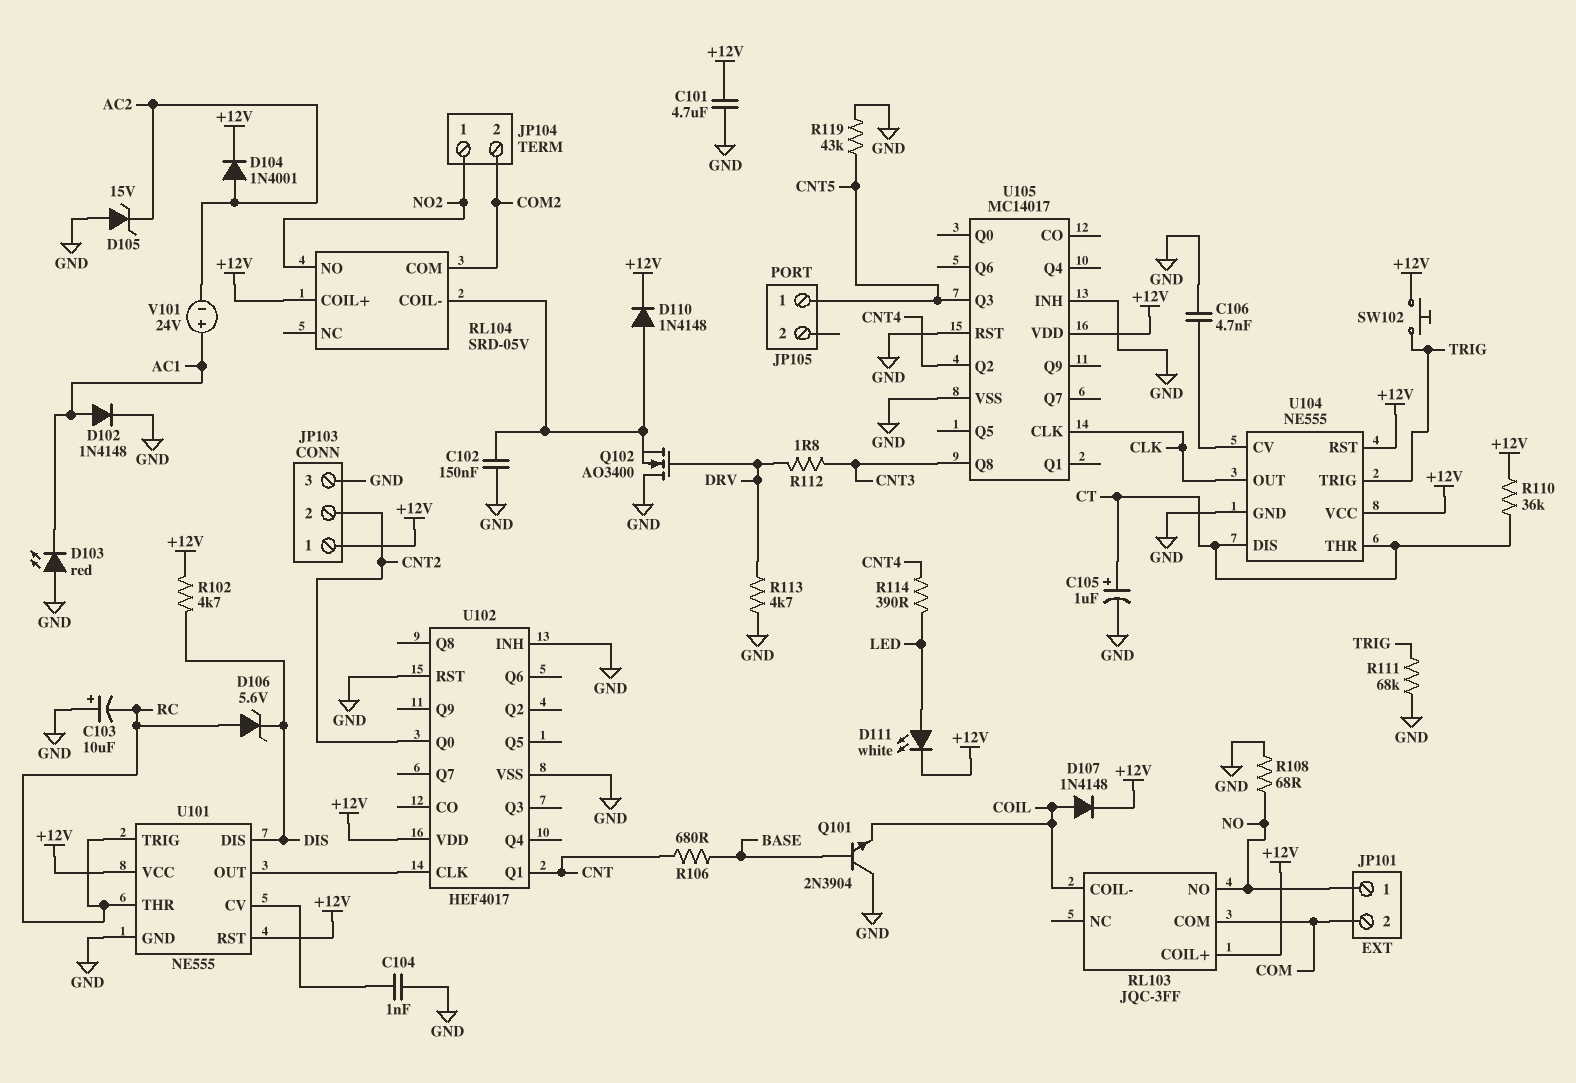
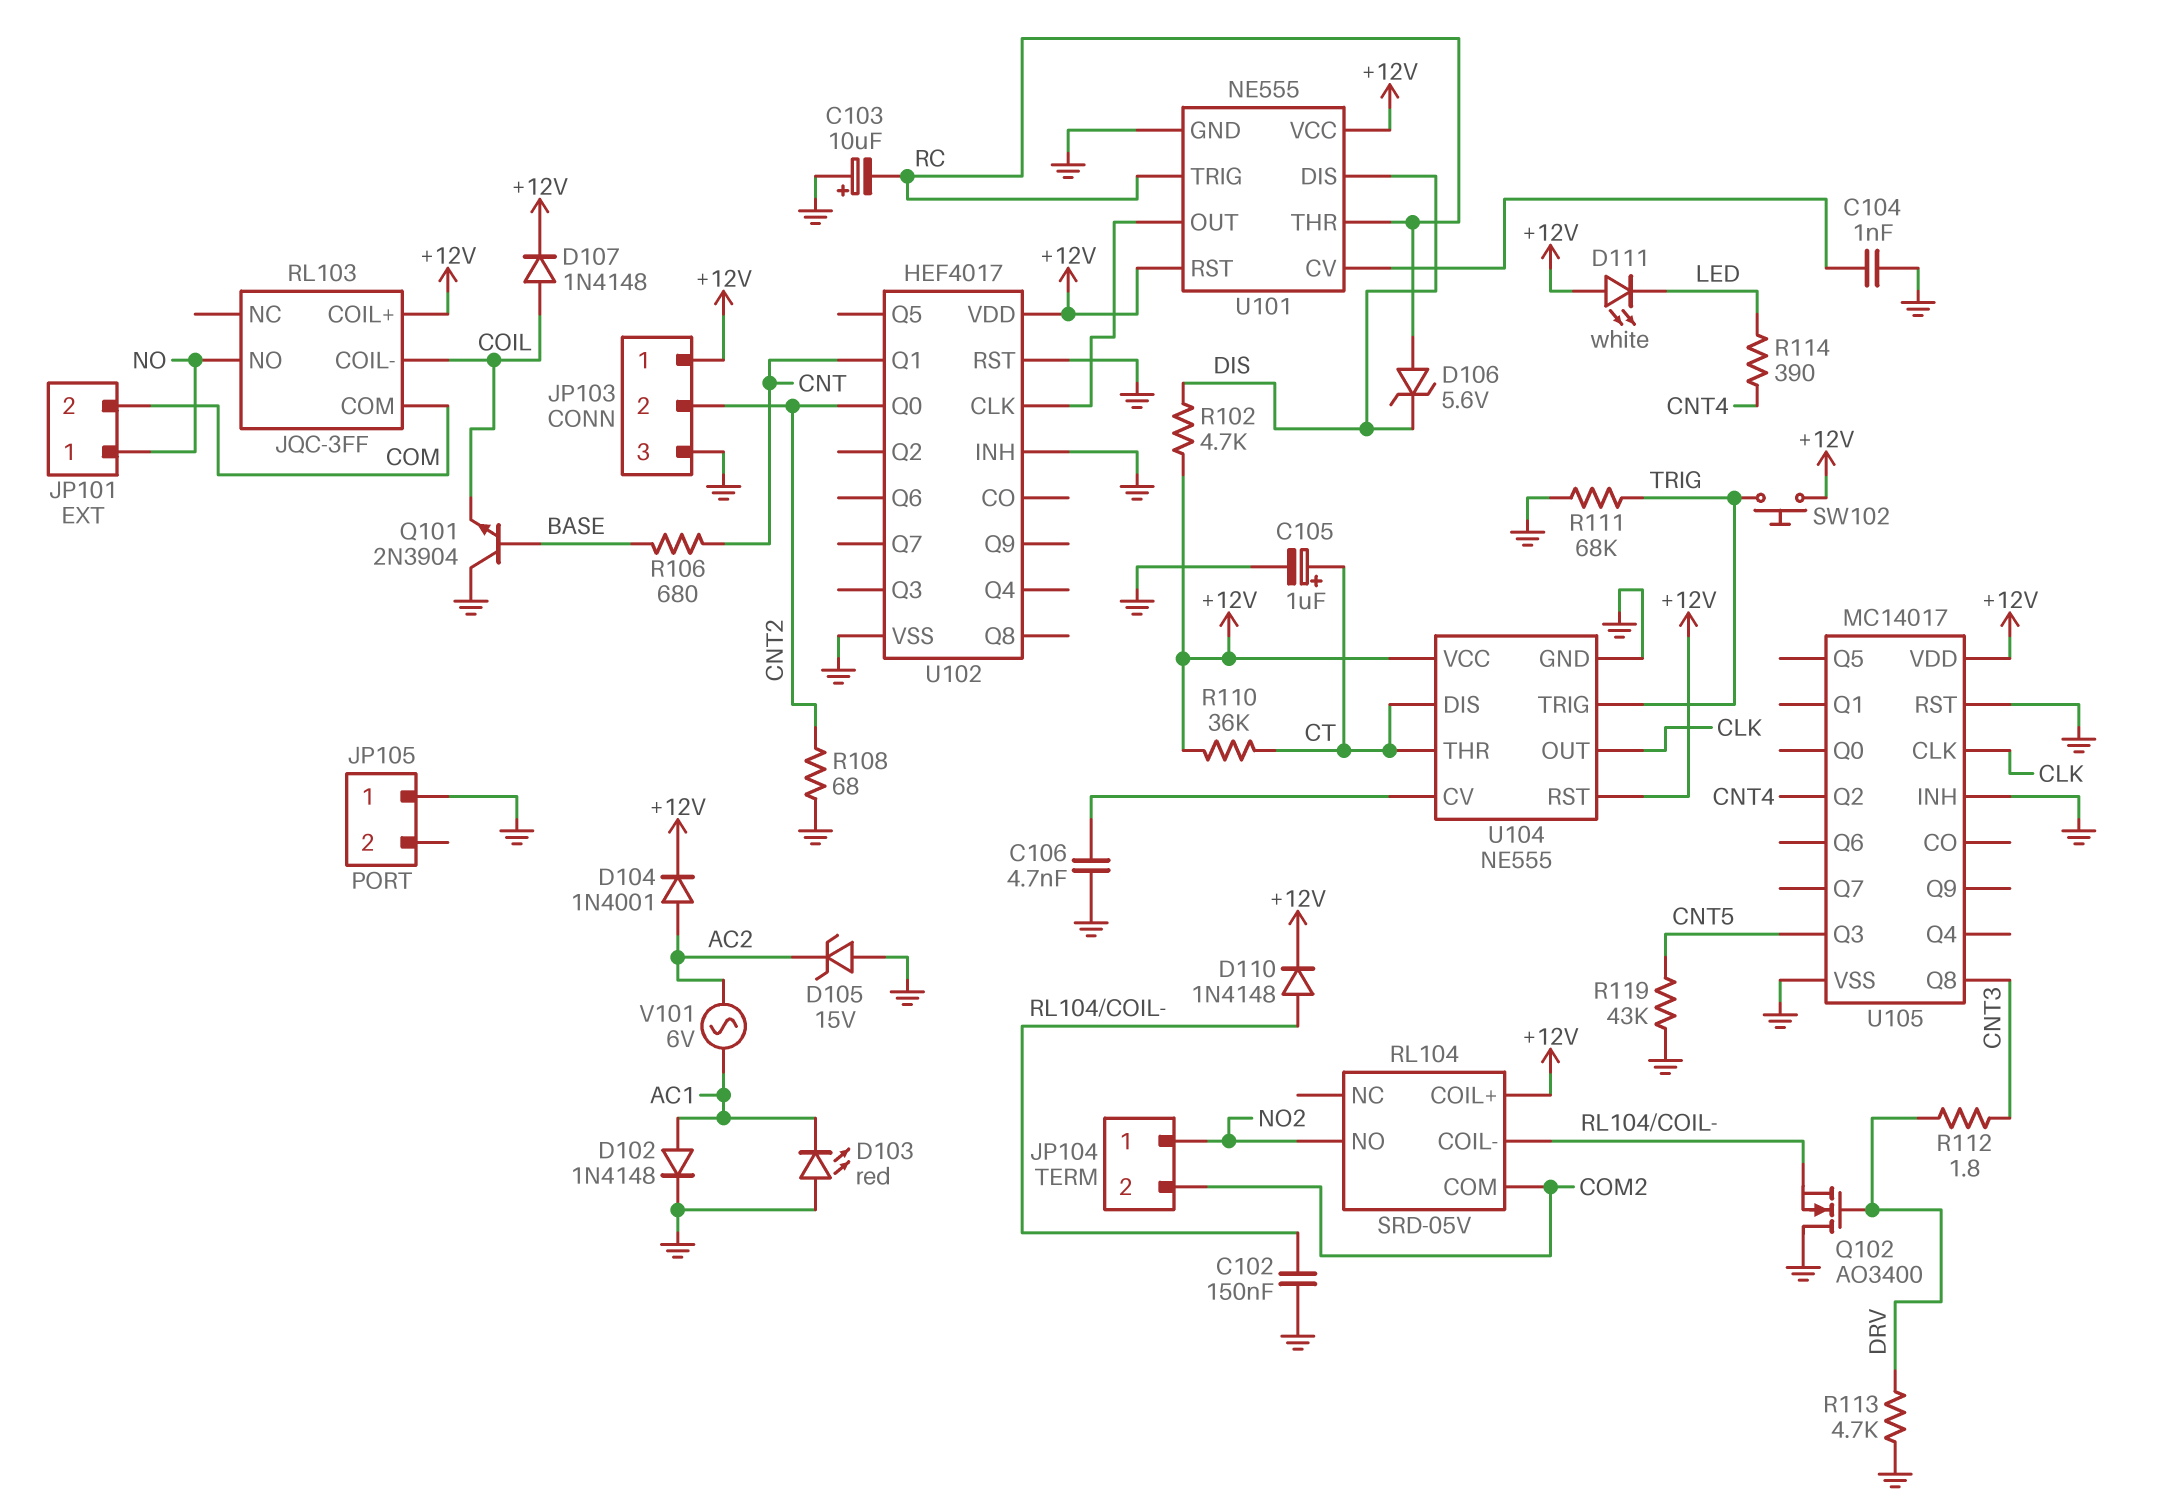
C101: 4.7uF (+12V, GND) -> none
D111: LED white (A LED, K +12V) -> LED white (A +12V, K LED)
JP105 pin 1: CNT5 -> GND
R108: 68 (GND, NO) -> 68 (CNT2, GND)
V101: 24V (plus AC1, minus AC2) -> AC 6V (AC1, AC2)

